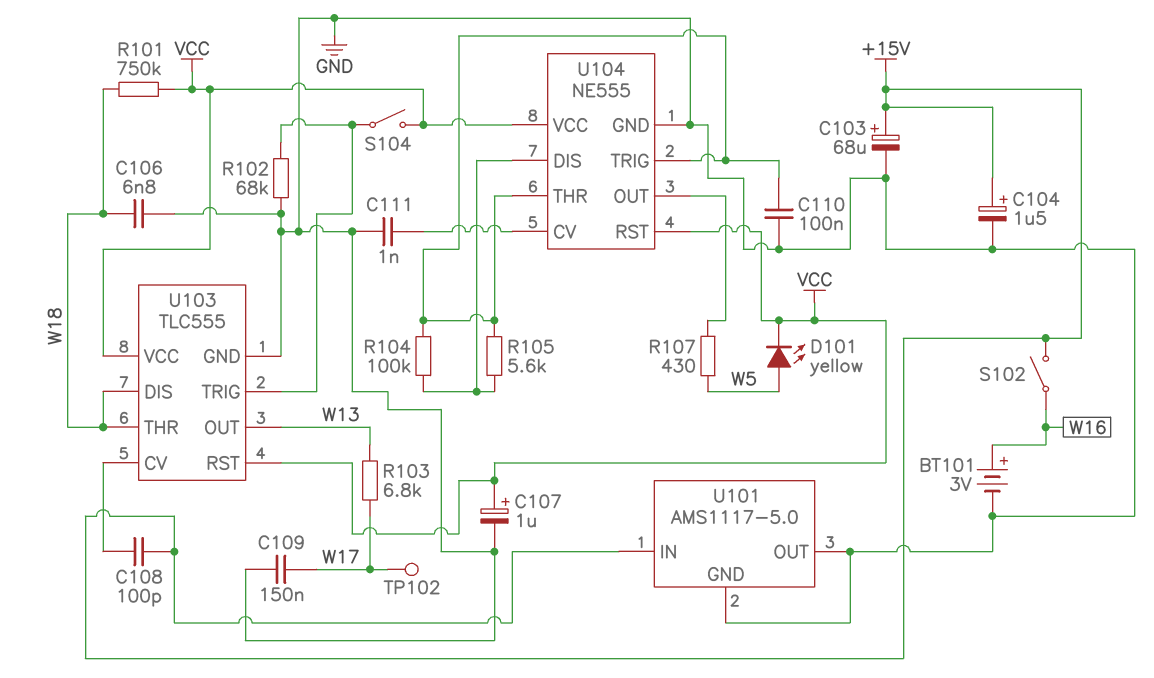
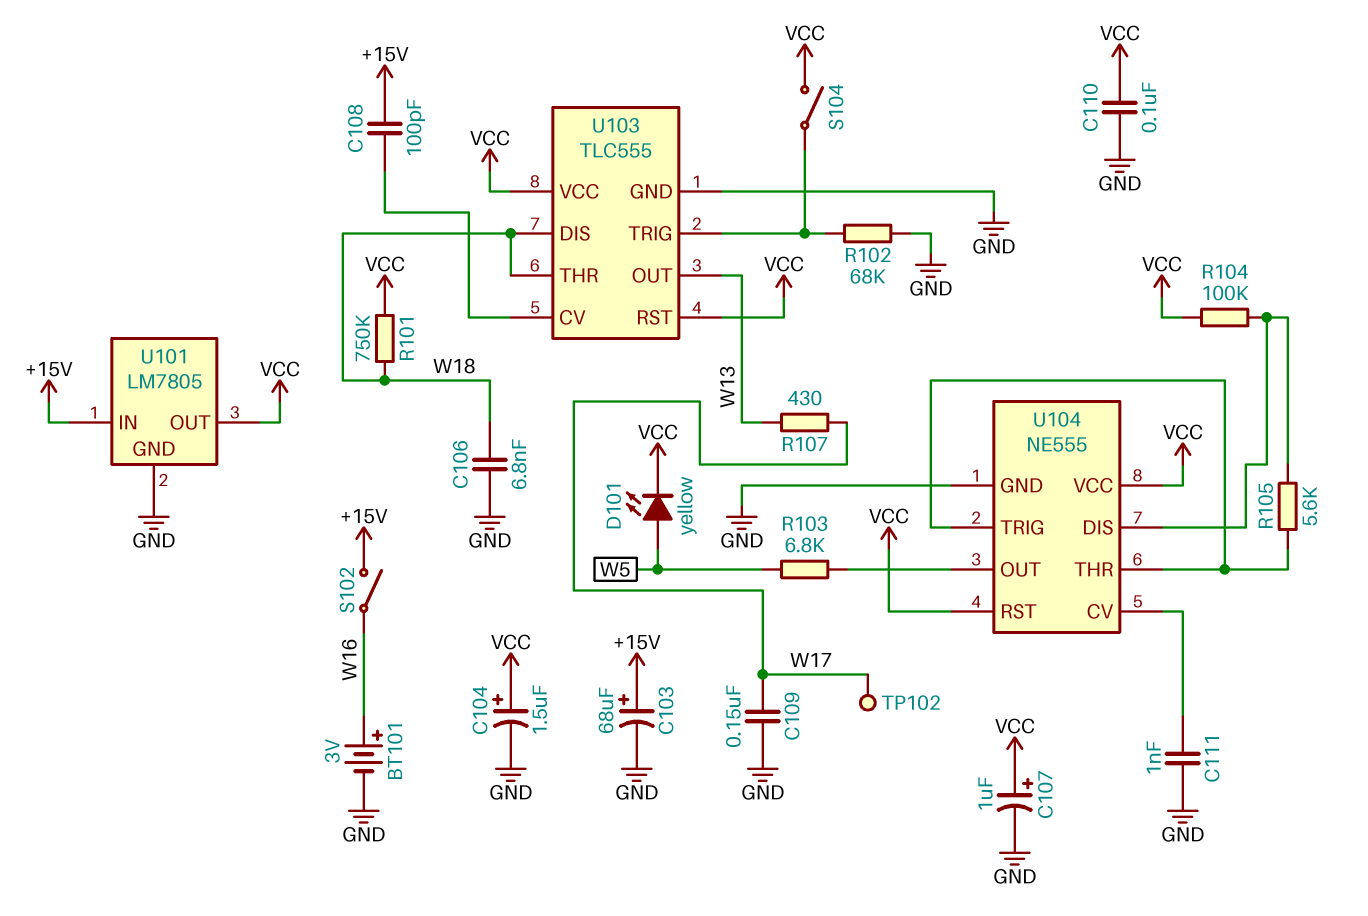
C104: 1.5uF (plus +15V, minus GND) -> 1.5uF (plus VCC, minus GND)
C110: 100nF (GND, U104/THR) -> 100nF (GND, VCC)
R103: 6.8k (W13, W17) -> 6.8k (U104/OUT, W5)
R104: 100k (U104/DIS, U104/THR) -> 100k (U104/DIS, VCC)
R107: 430 (U104/OUT, W5) -> 430 (W13, W17)
U101: AMS1117-5.0 -> LM7805
U101 pin OUT: GND -> VCC

